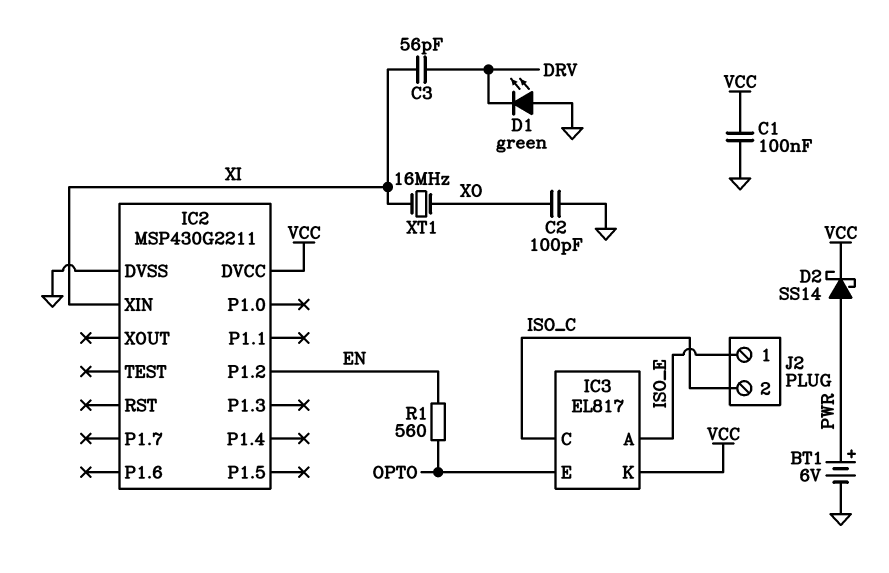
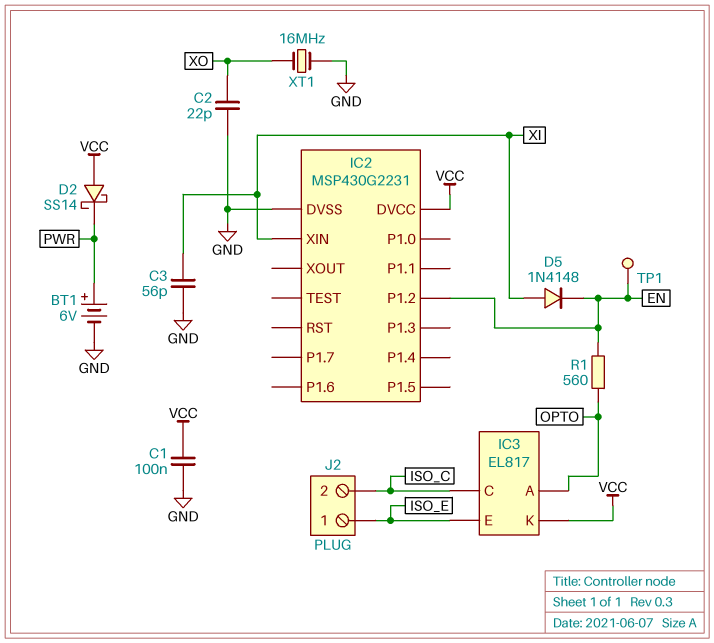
C2: 100pF (GND, XO) -> 22pF (GND, XO)
C3: 56pF (DRV, XI) -> 56pF (GND, XI)
D1: LED green (A GND, K DRV) -> none
D2: schottky SS14 (A PWR, K VCC) -> schottky SS14 (A VCC, K PWR)
D5: none -> diode 1N4148 (A XI, K EN)
IC2: MSP430G2211 -> MSP430G2231
IC3 pin A: ISO_E -> OPTO
IC3 pin E: OPTO -> ISO_E
TP1: none -> test point (EN)
XT1: 16MHz (XI, XO) -> 16MHz (GND, XO)

